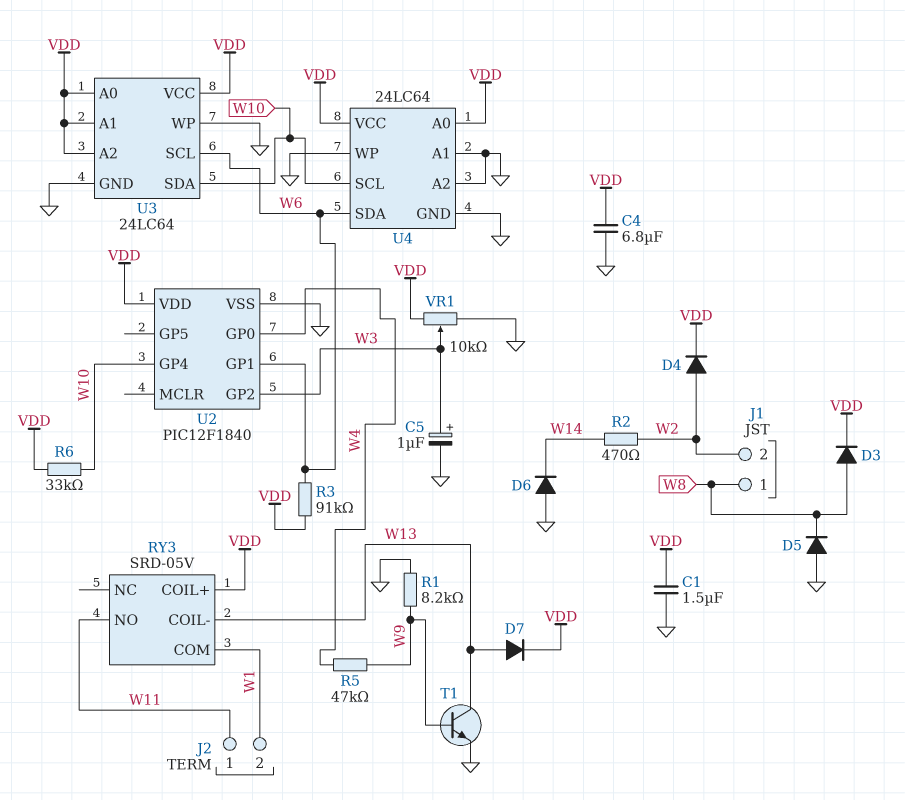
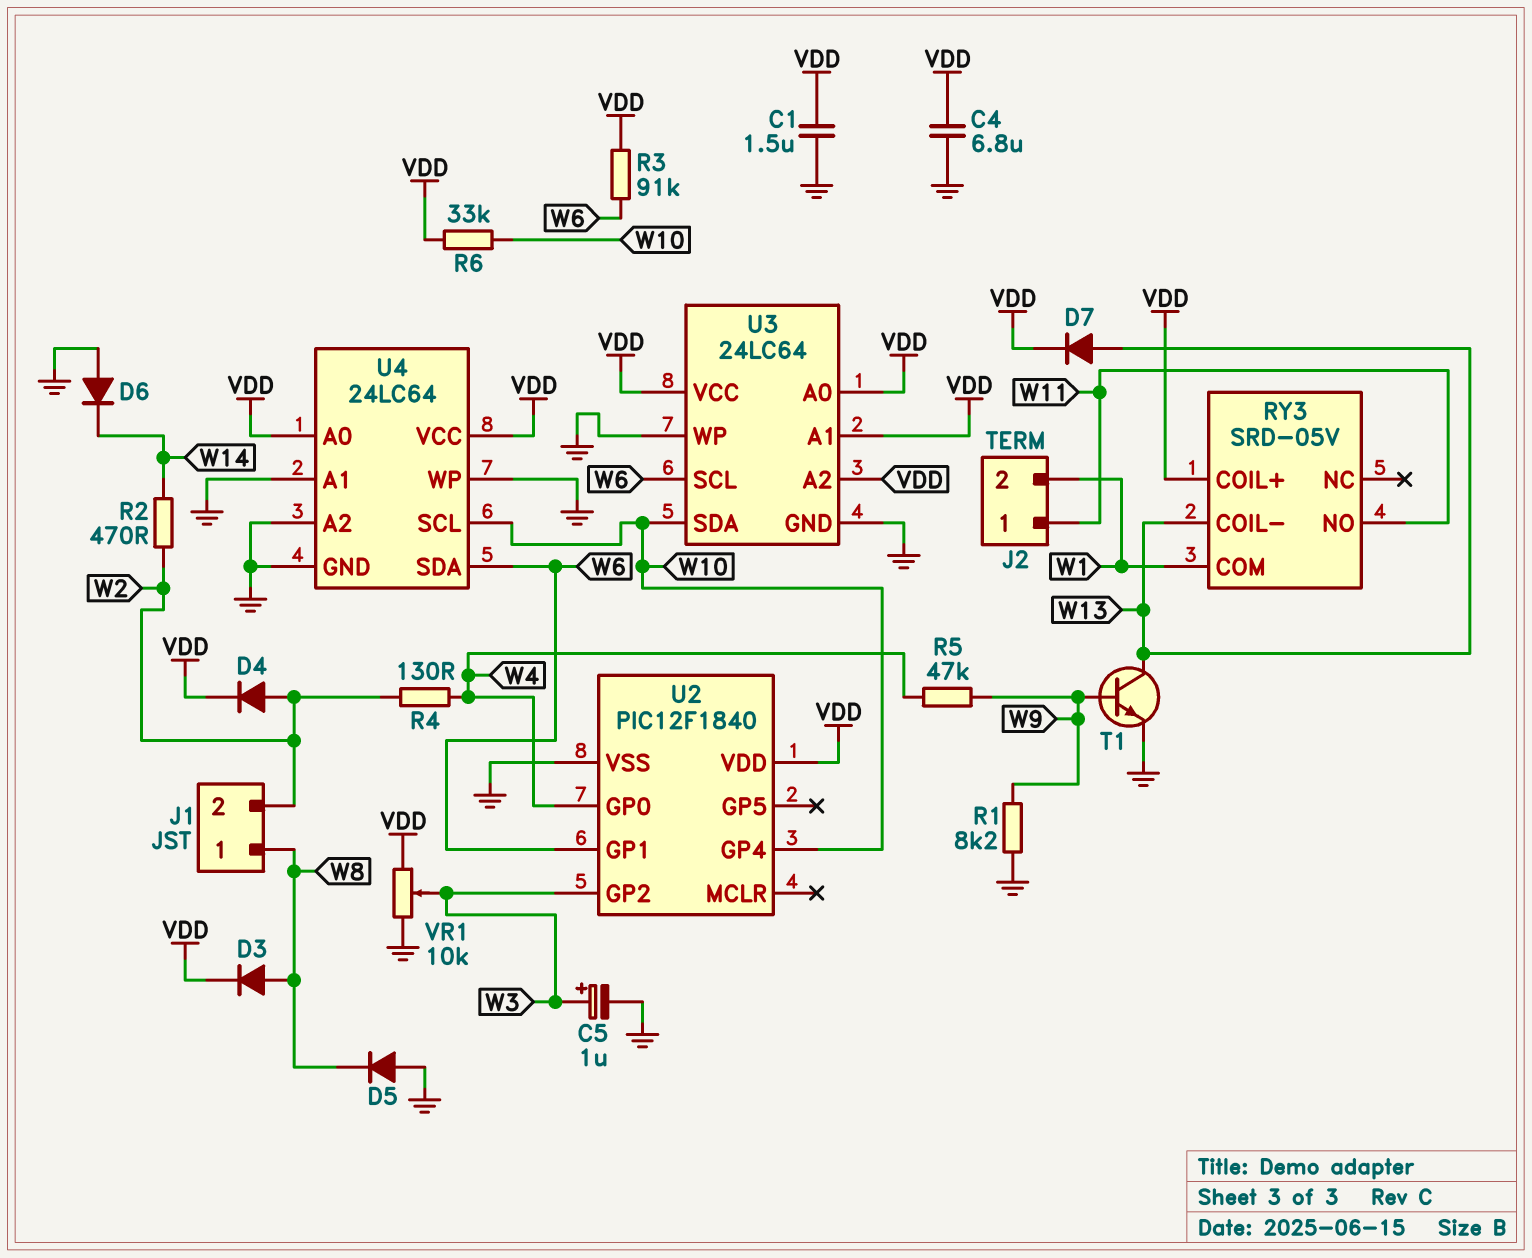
R4: none -> 130 (W2, W4)

